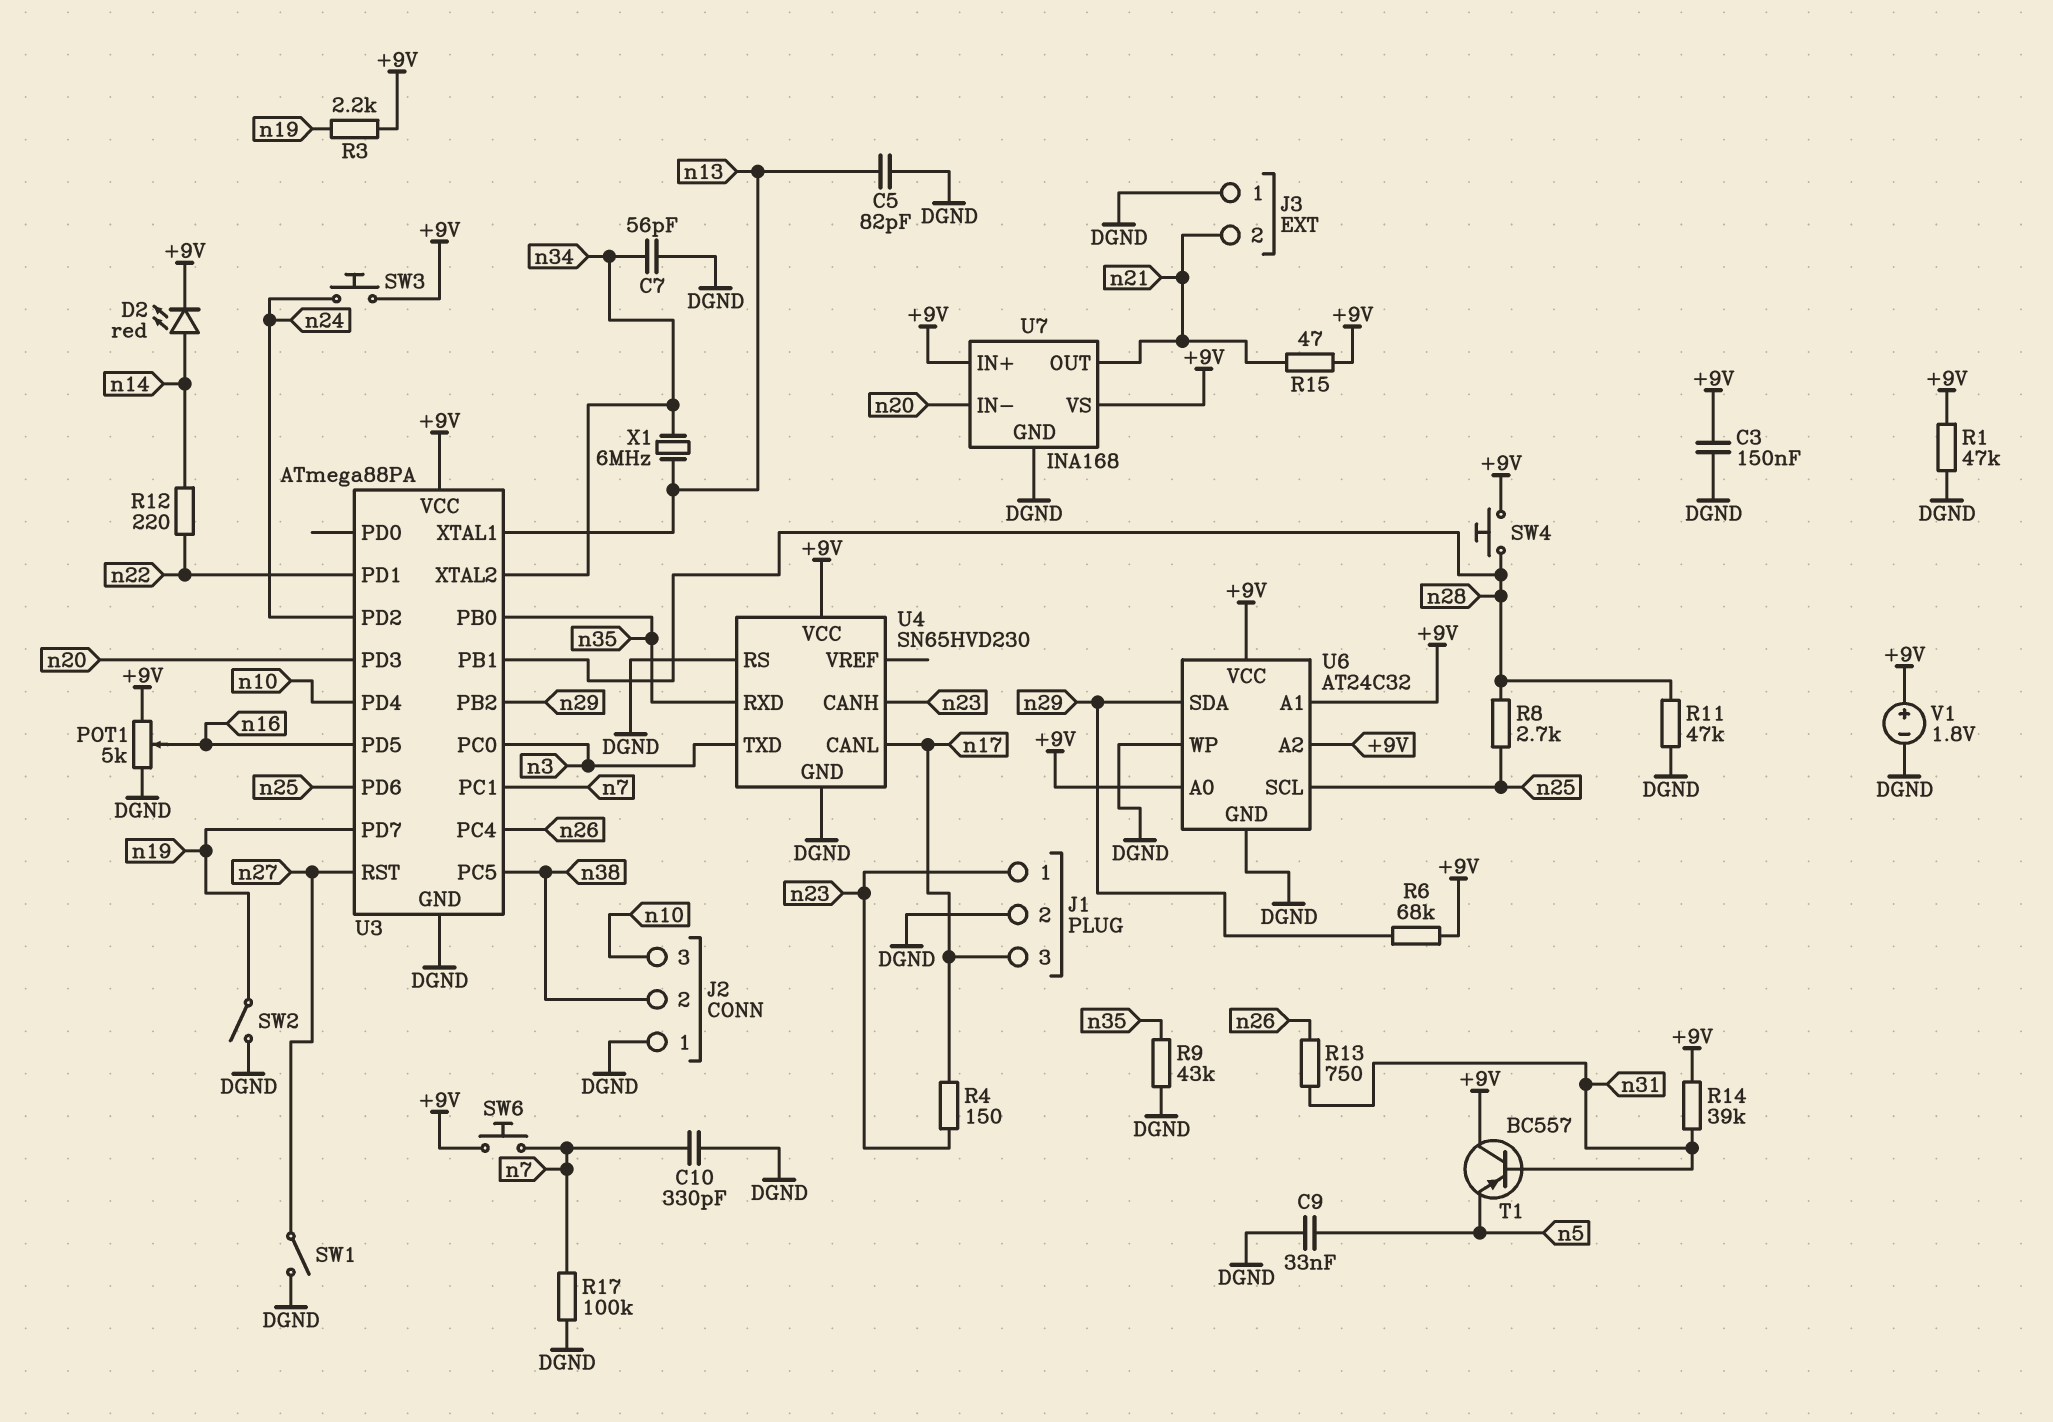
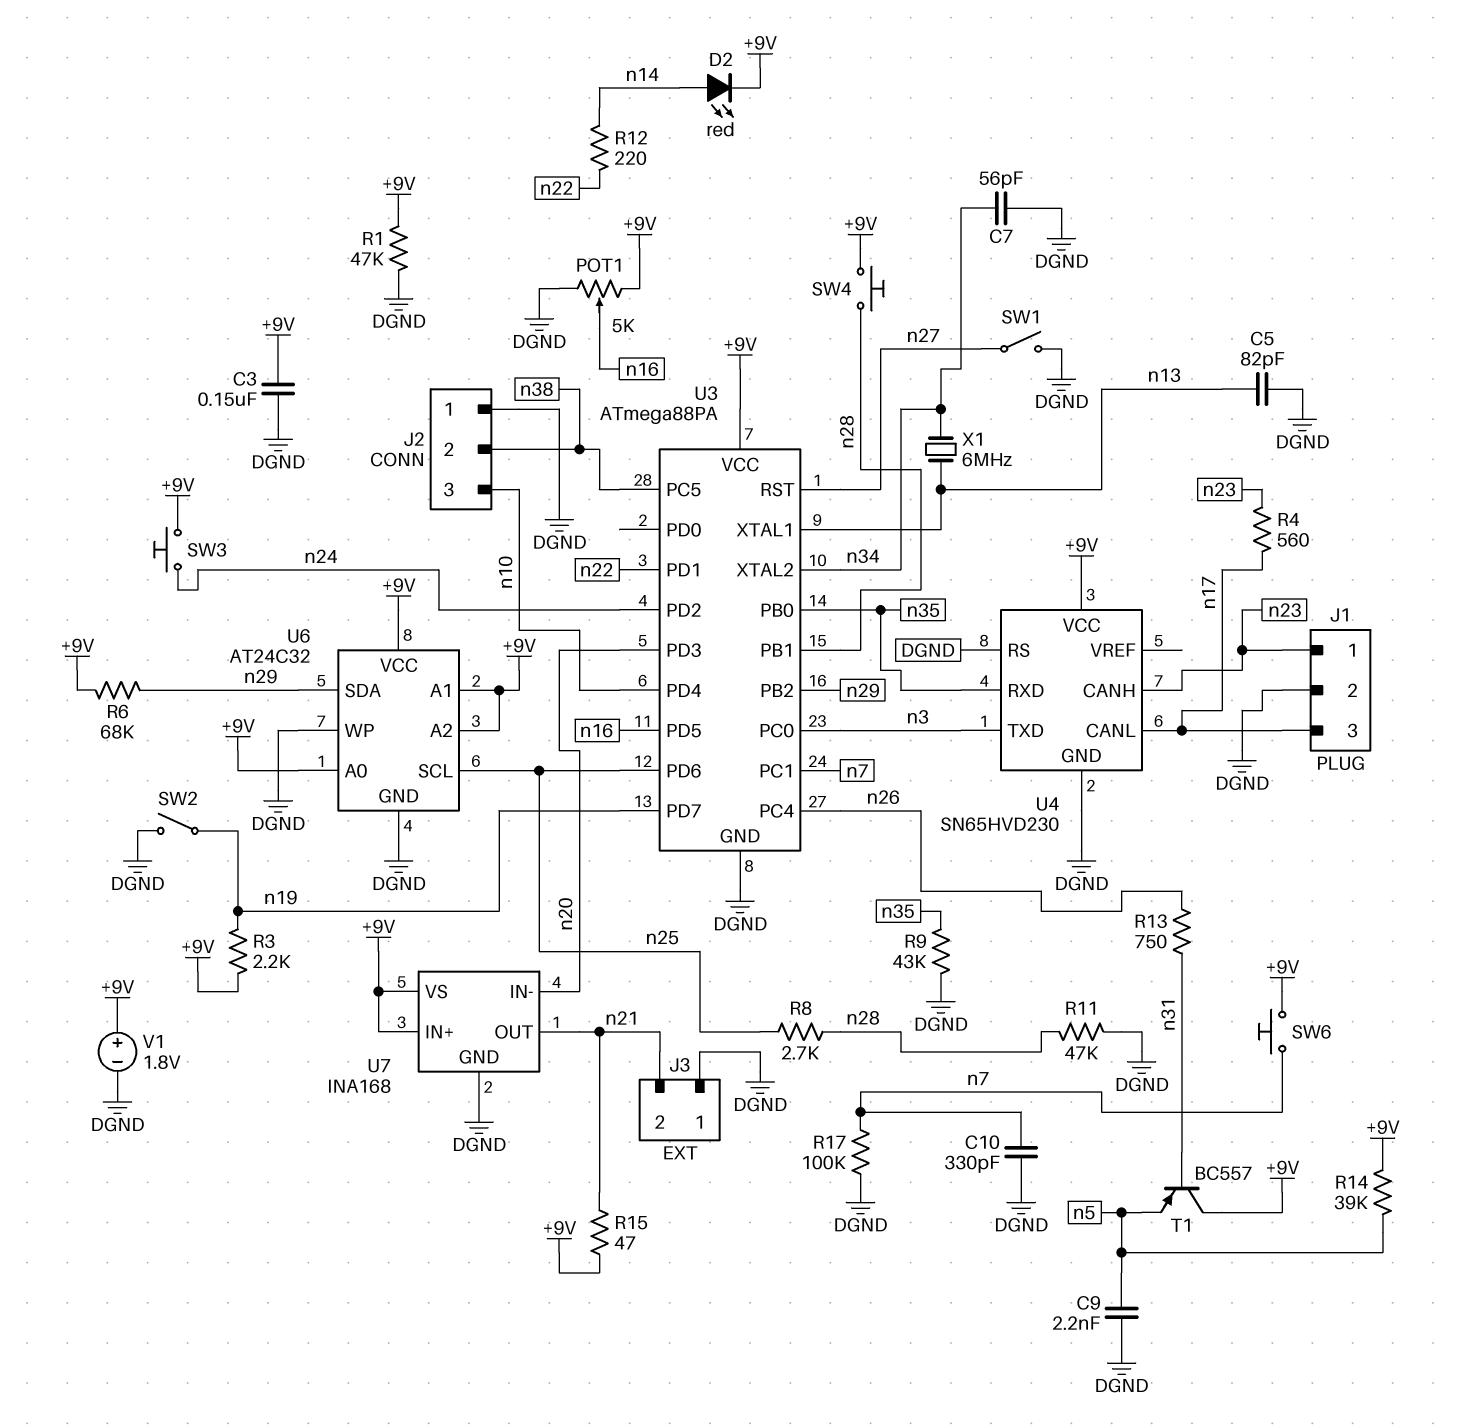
C9: 33nF (DGND, n5) -> 2.2nF (DGND, n5)
R4: 150 (n17, n23) -> 560 (n17, n23)
R14: 39k (+9V, n31) -> 39k (+9V, n5)

